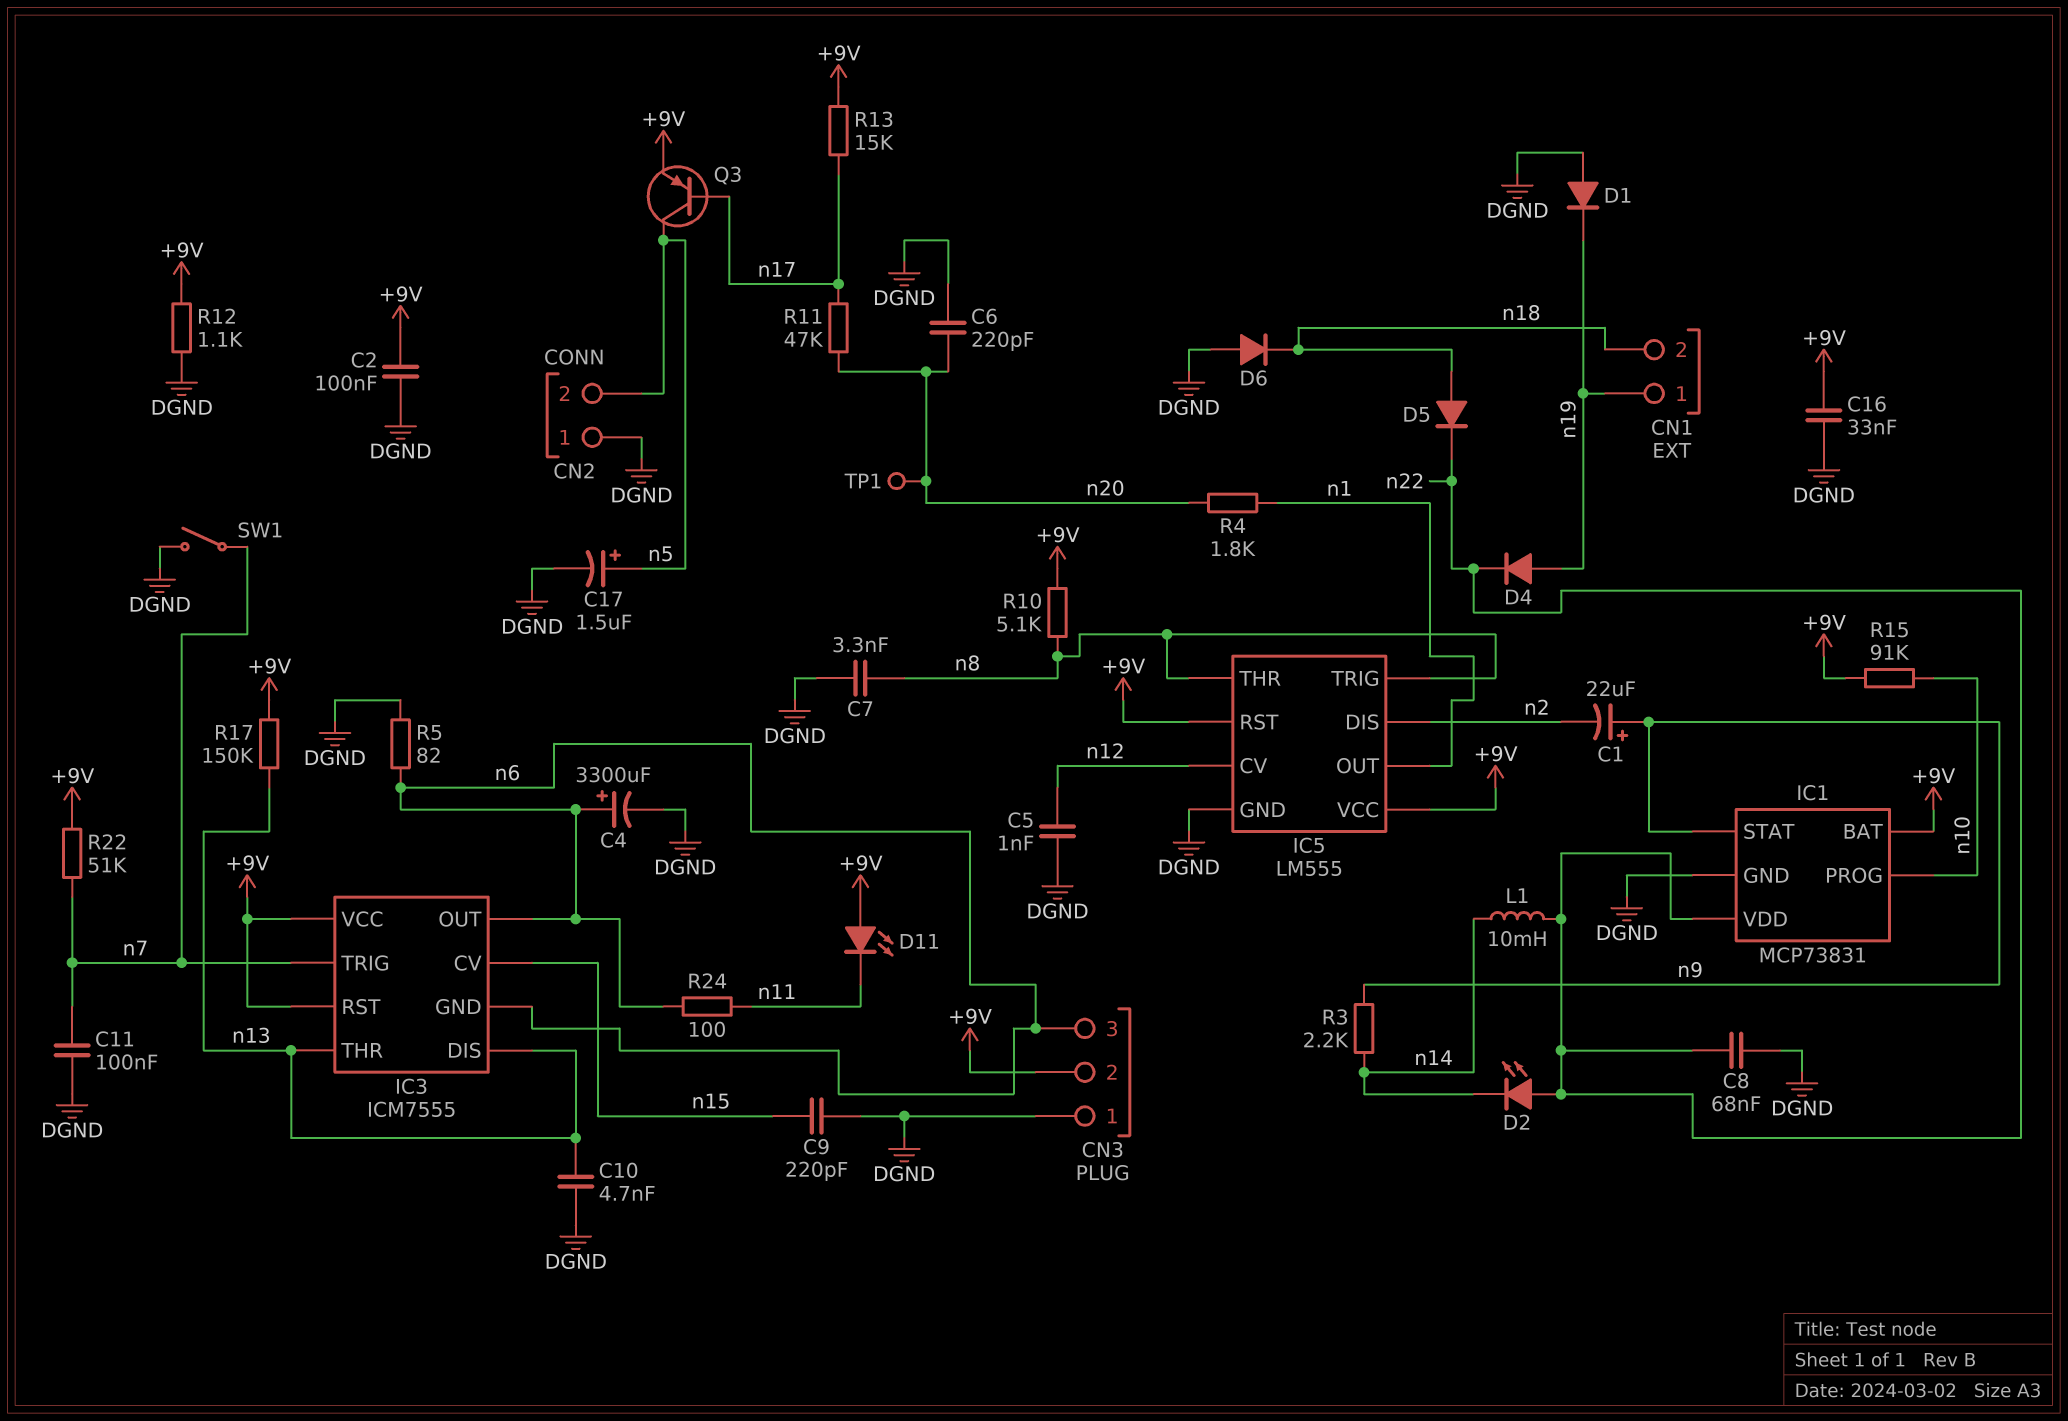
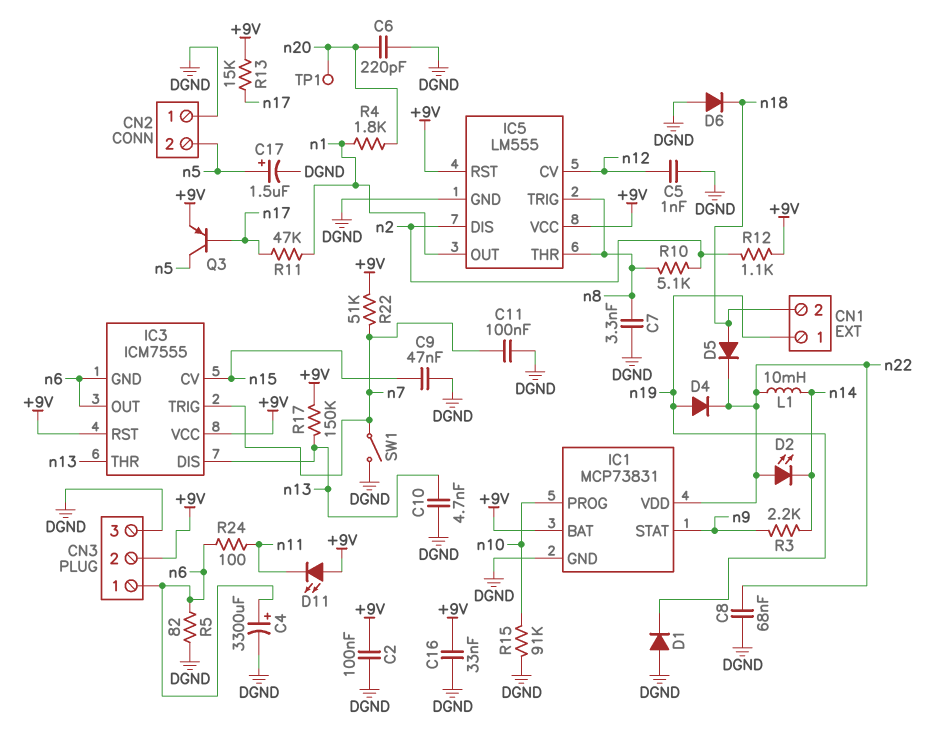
C1: 22uF (plus n9, minus n2) -> none
C9: 220pF (DGND, n15) -> 47nF (DGND, n15)
CN3 pin 1: DGND -> n6
CN3 pin 3: n6 -> DGND
R10: 5.1k (+9V, n8) -> 5.1k (n2, n8)
R11: 47k (n17, n20) -> 47k (n1, n17)
R12: 1.1k (+9V, DGND) -> 1.1k (+9V, n2)
R15: 91k (+9V, n10) -> 91k (DGND, n10)

